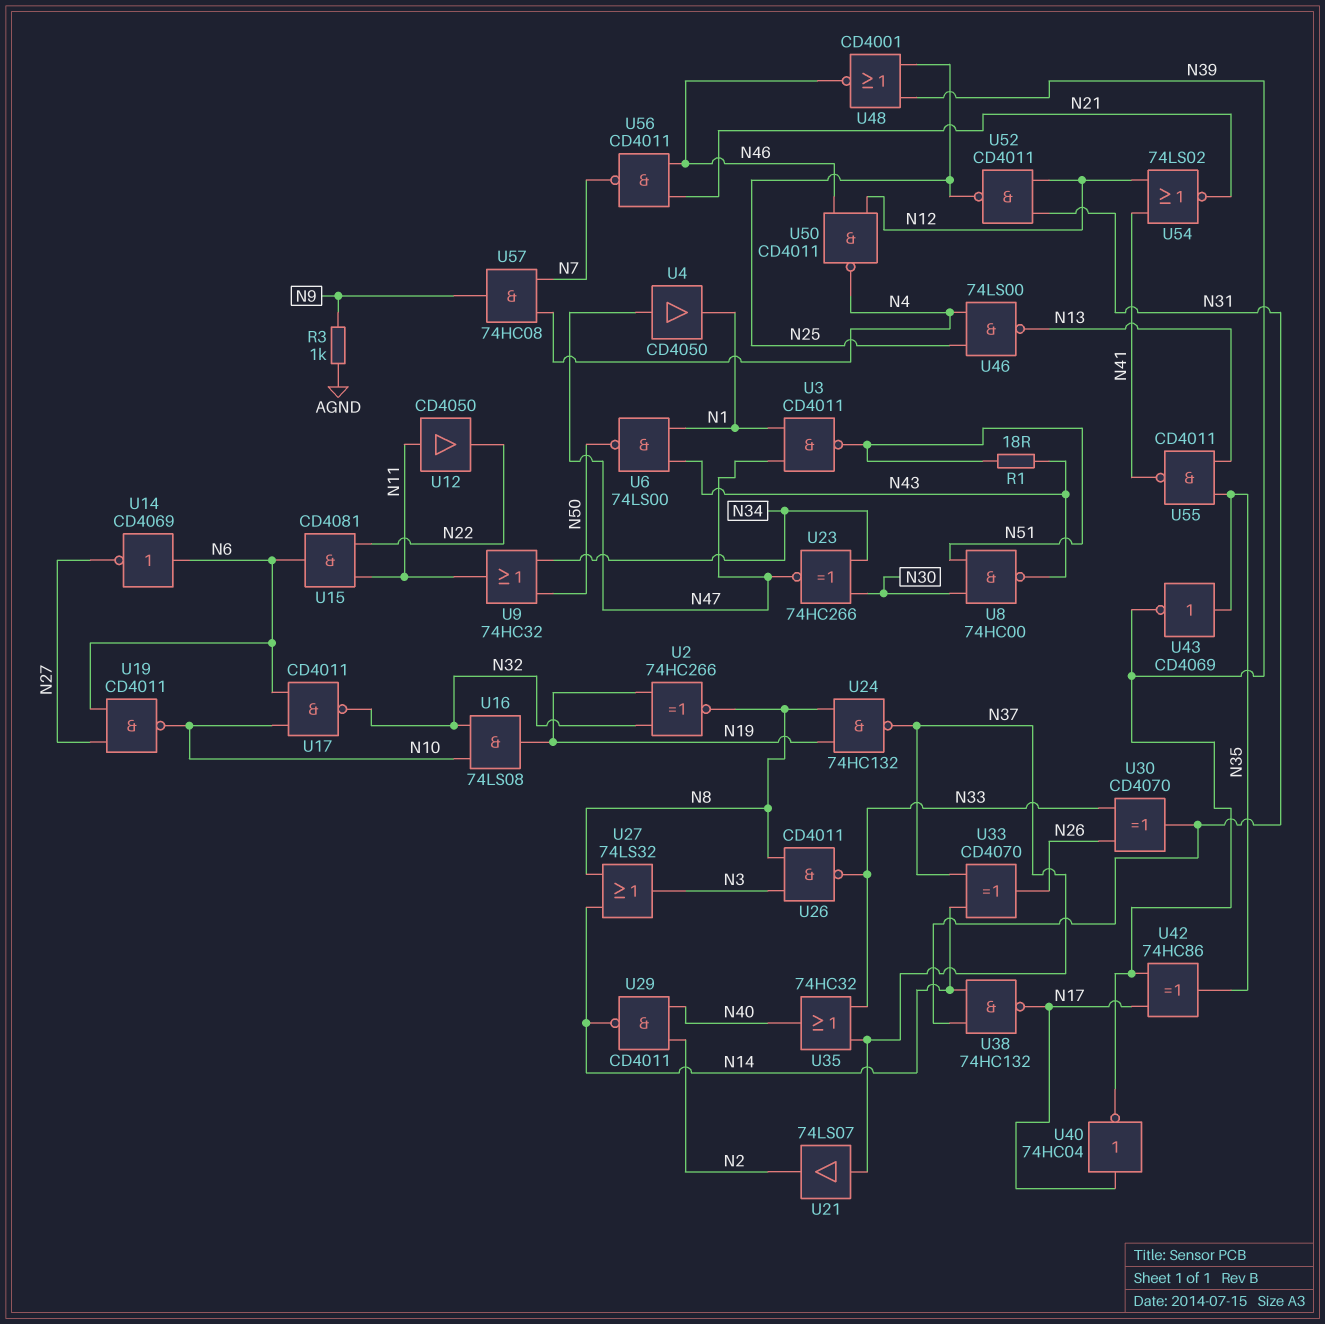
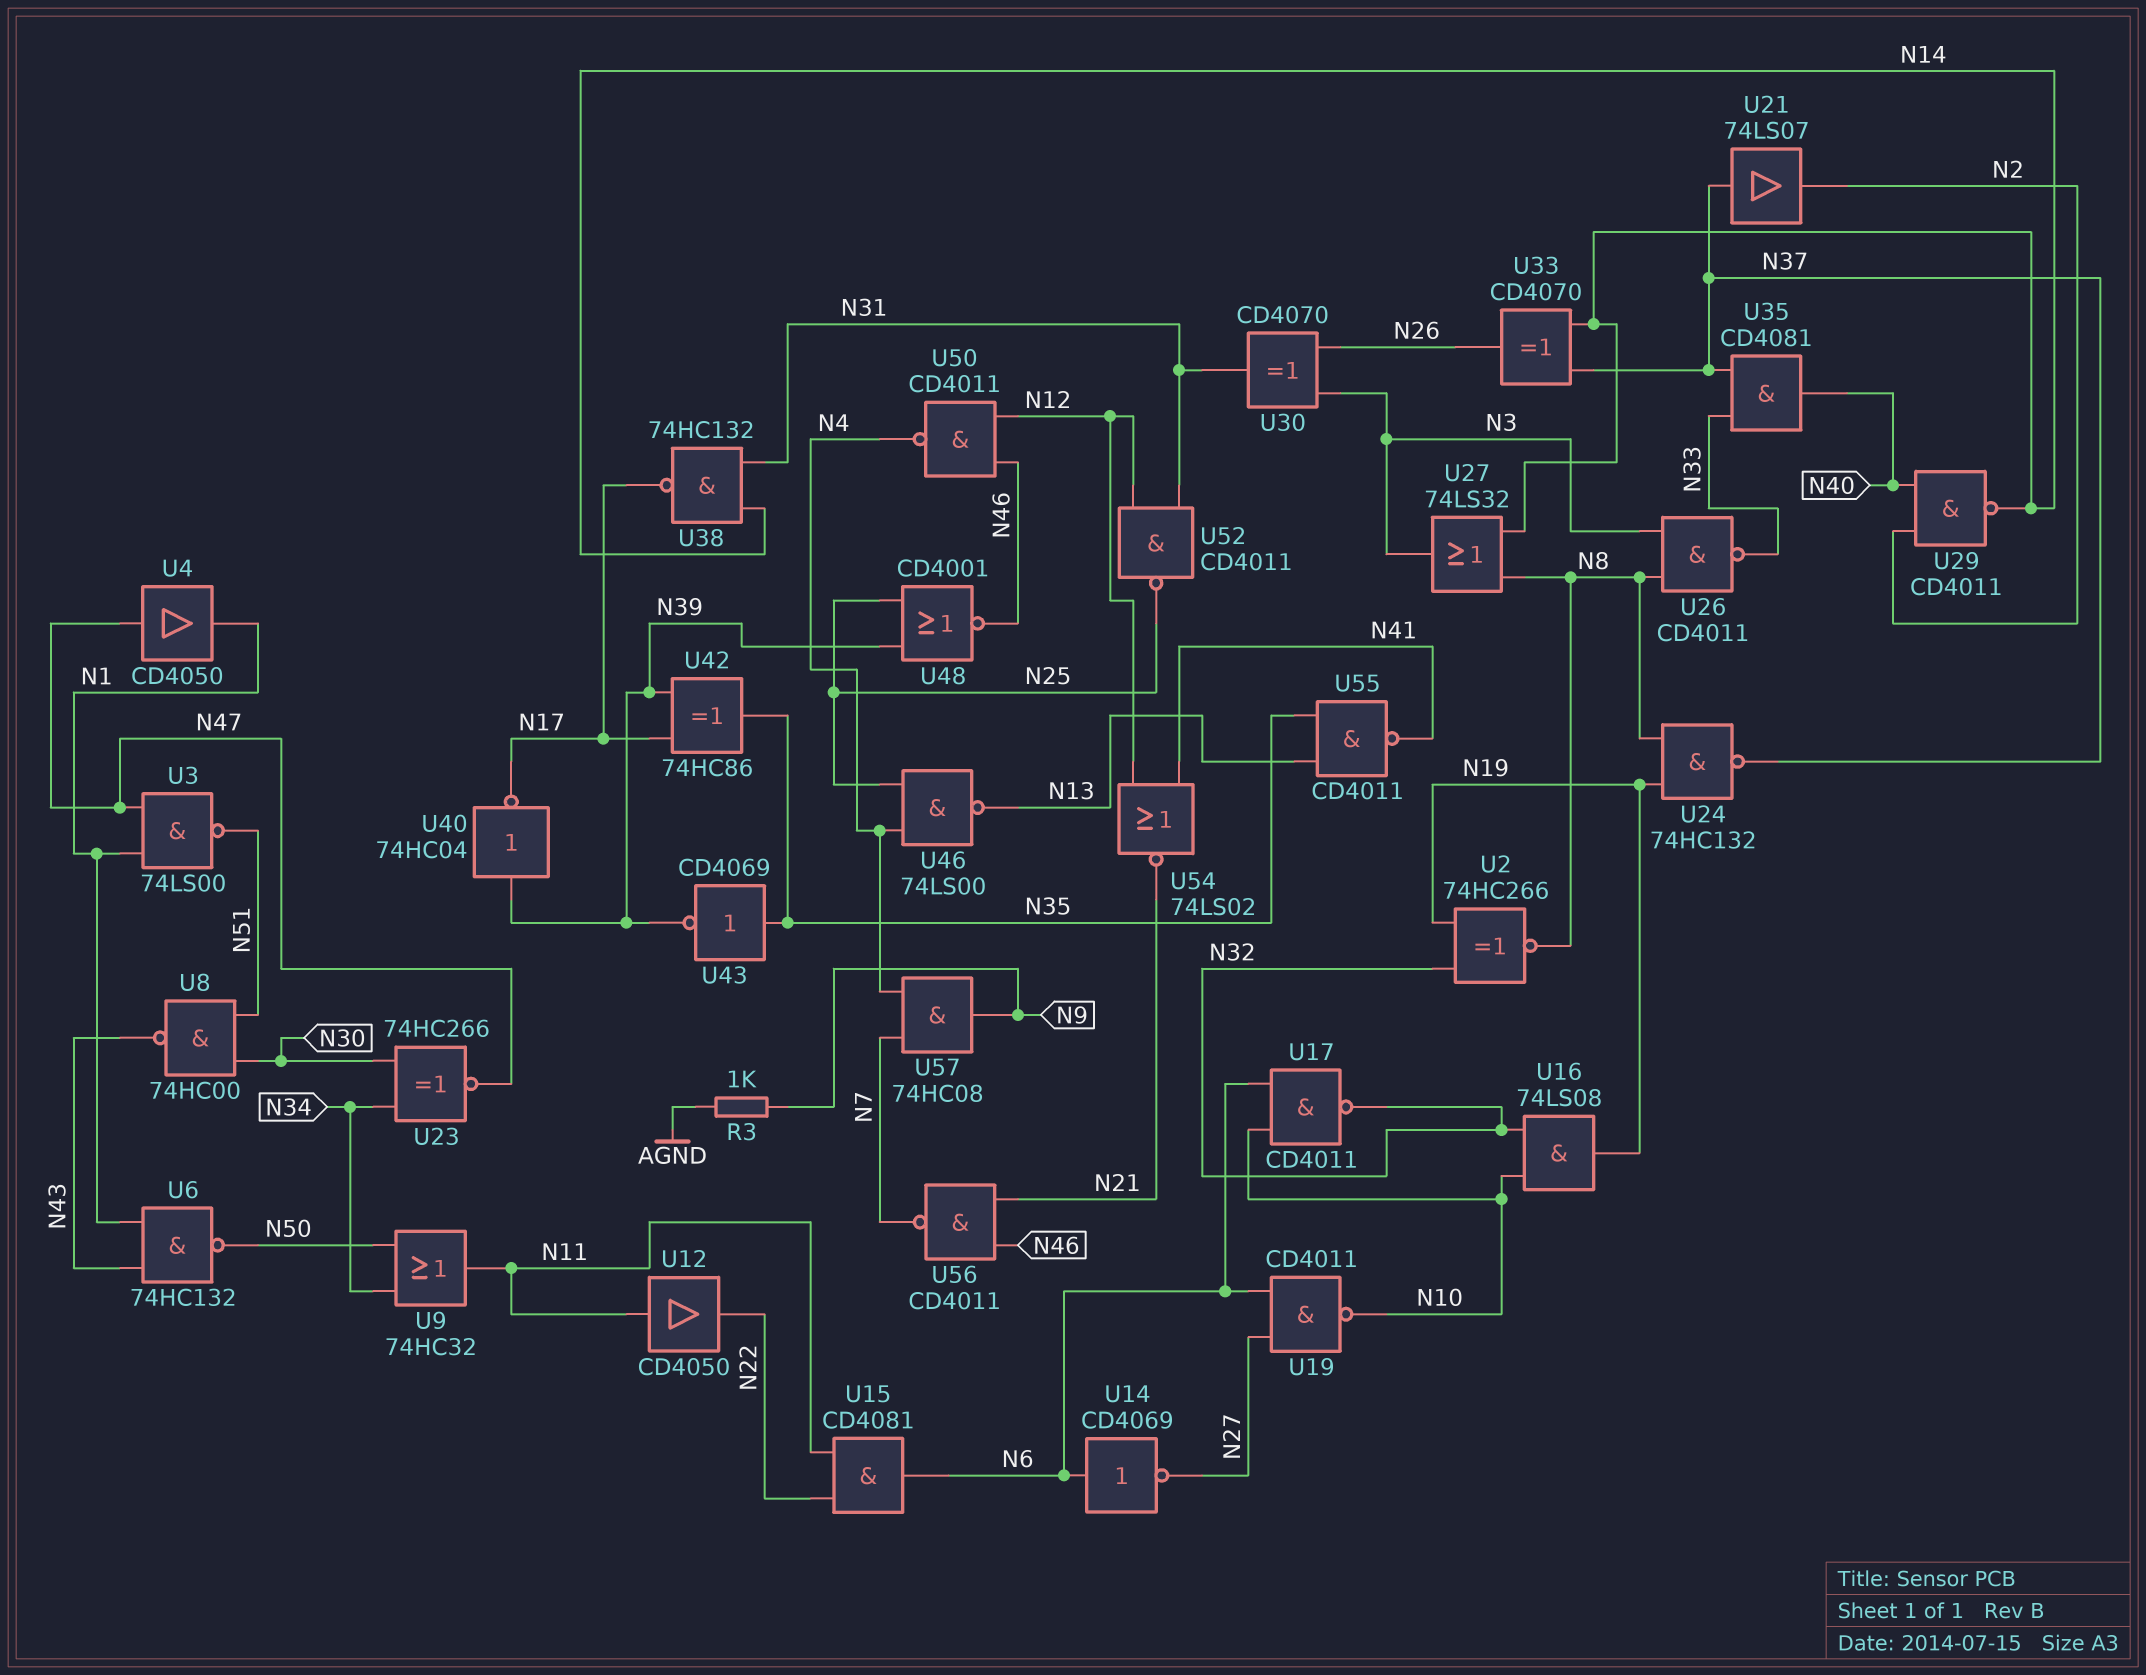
R1: 18 (N43, N51) -> none
U3: NAND CD4011 (in N1, in N47, out N51) -> NAND 74LS00 (in N1, in N47, out N51)
U6: NAND 74LS00 (in N1, in N43, out N50) -> NAND 74HC132 (in N1, in N43, out N50)
U30: XOR CD4070 (in N26, in N33, out N31) -> XOR CD4070 (in N3, in N26, out N31)
U35: OR 74HC32 (in N33, in N37, out N40) -> AND CD4081 (in N33, in N37, out N40)
U40: NOT 74HC04 (in N17, out N39) -> NOT 74HC04 (in N39, out N17)

